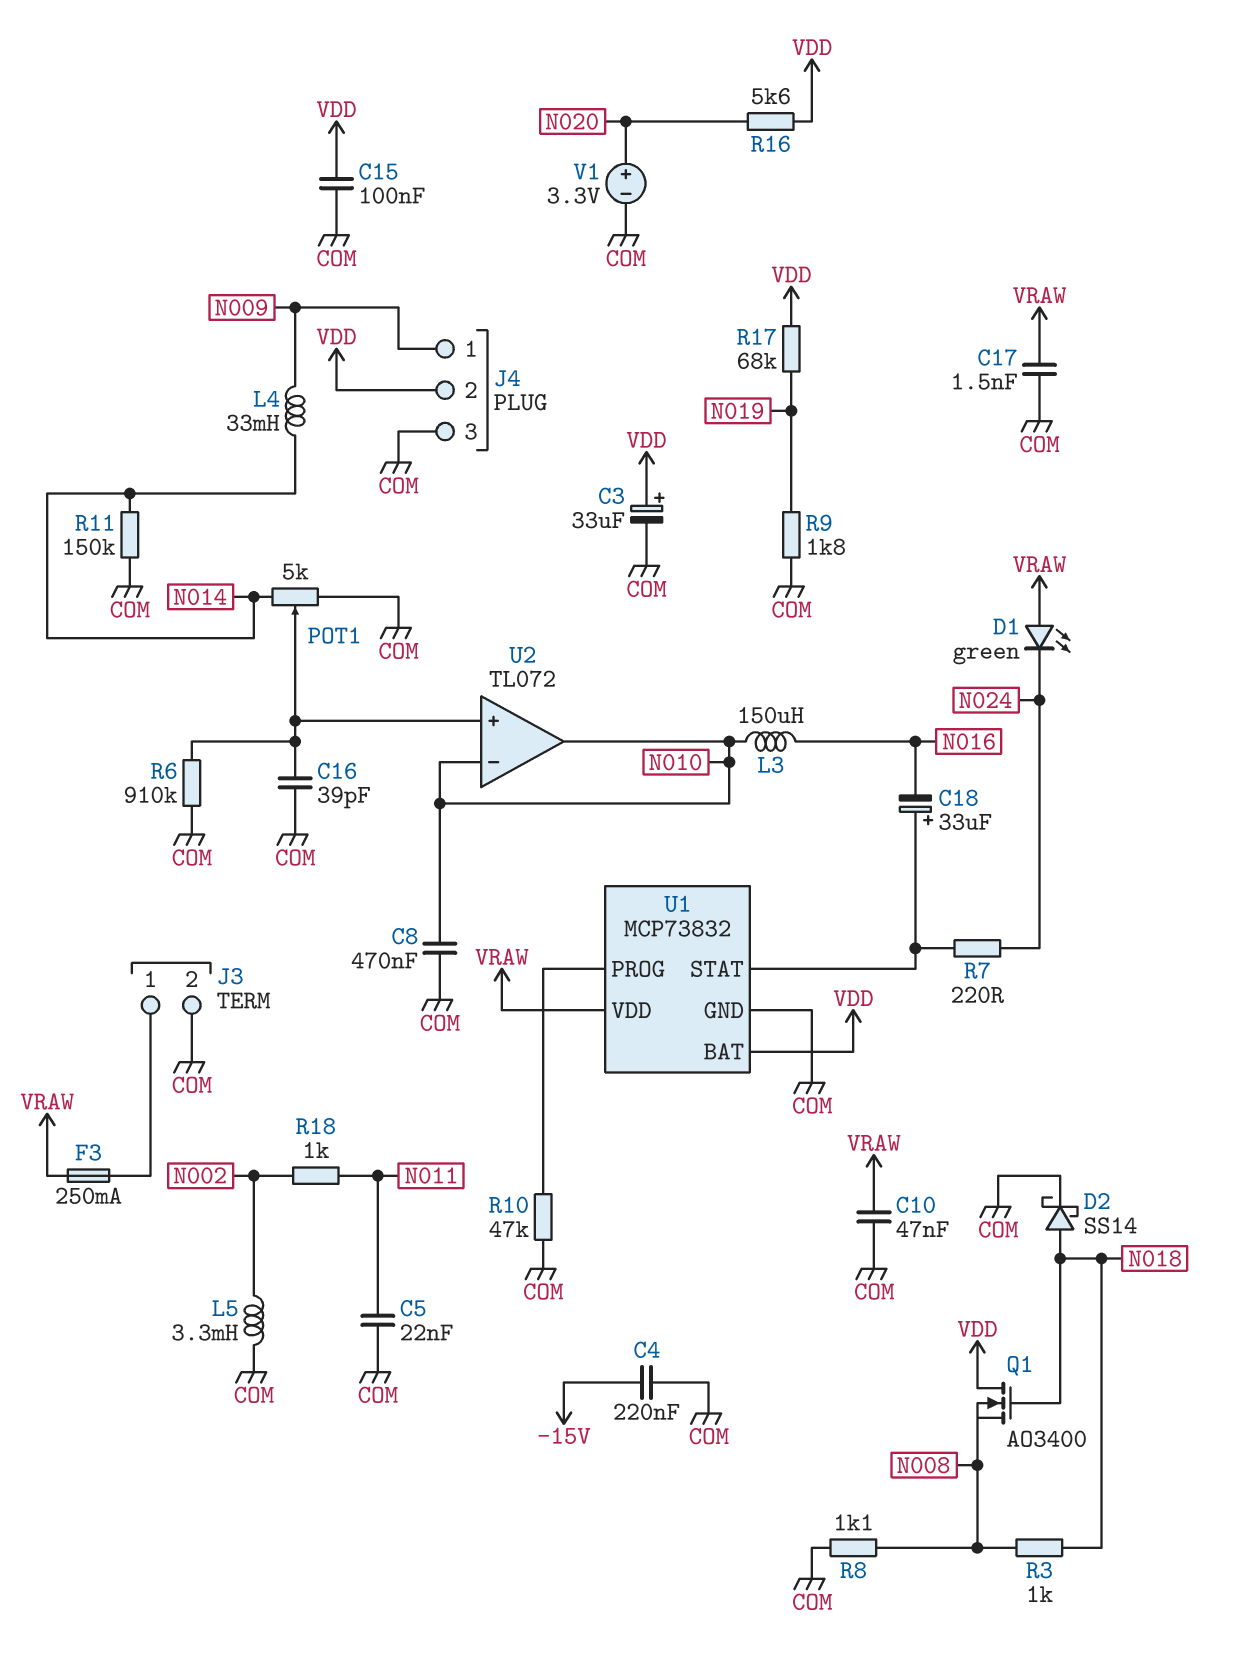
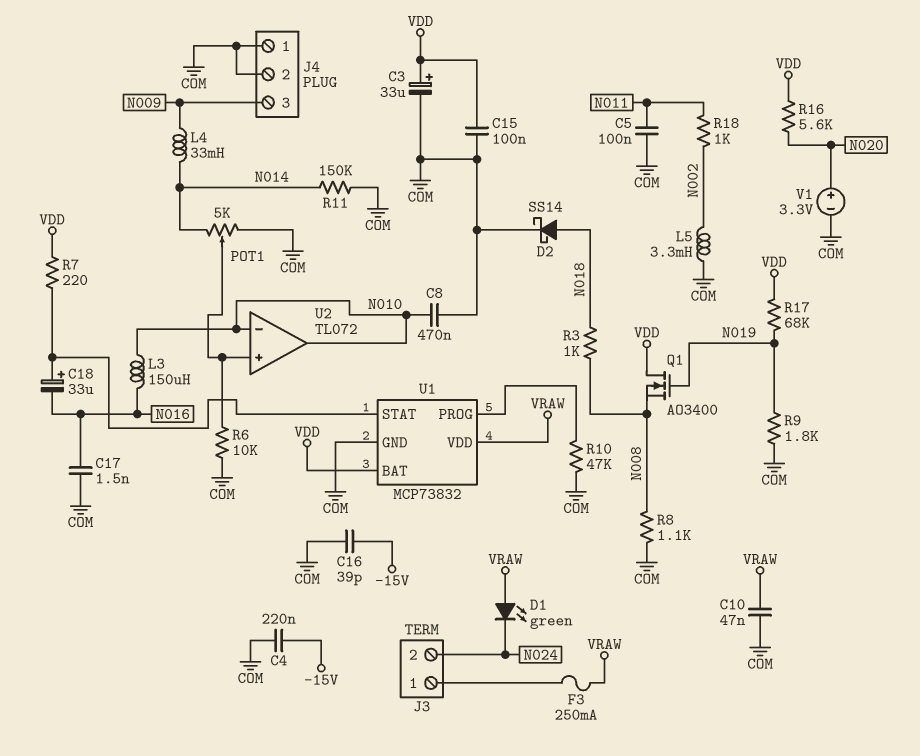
C5: 22nF (COM, N011) -> 100nF (COM, N011)
C16: 39pF (COM, U2/in+) -> 39pF (-15V, COM)
C17: 1.5nF (COM, VRAW) -> 1.5nF (COM, N016)
J3 pin 2: COM -> N024
J4 pin 1: N009 -> COM
J4 pin 2: VDD -> COM
J4 pin 3: COM -> N009
Q1: NMOS AO3400 (G N018, D VDD, S N008) -> NMOS AO3400 (G N019, D VDD, S N008)
R6: 910k (COM, U2/in+) -> 10k (COM, U2/in+)
R7: 220 (N024, U1/STAT) -> 220 (U1/STAT, VDD)

